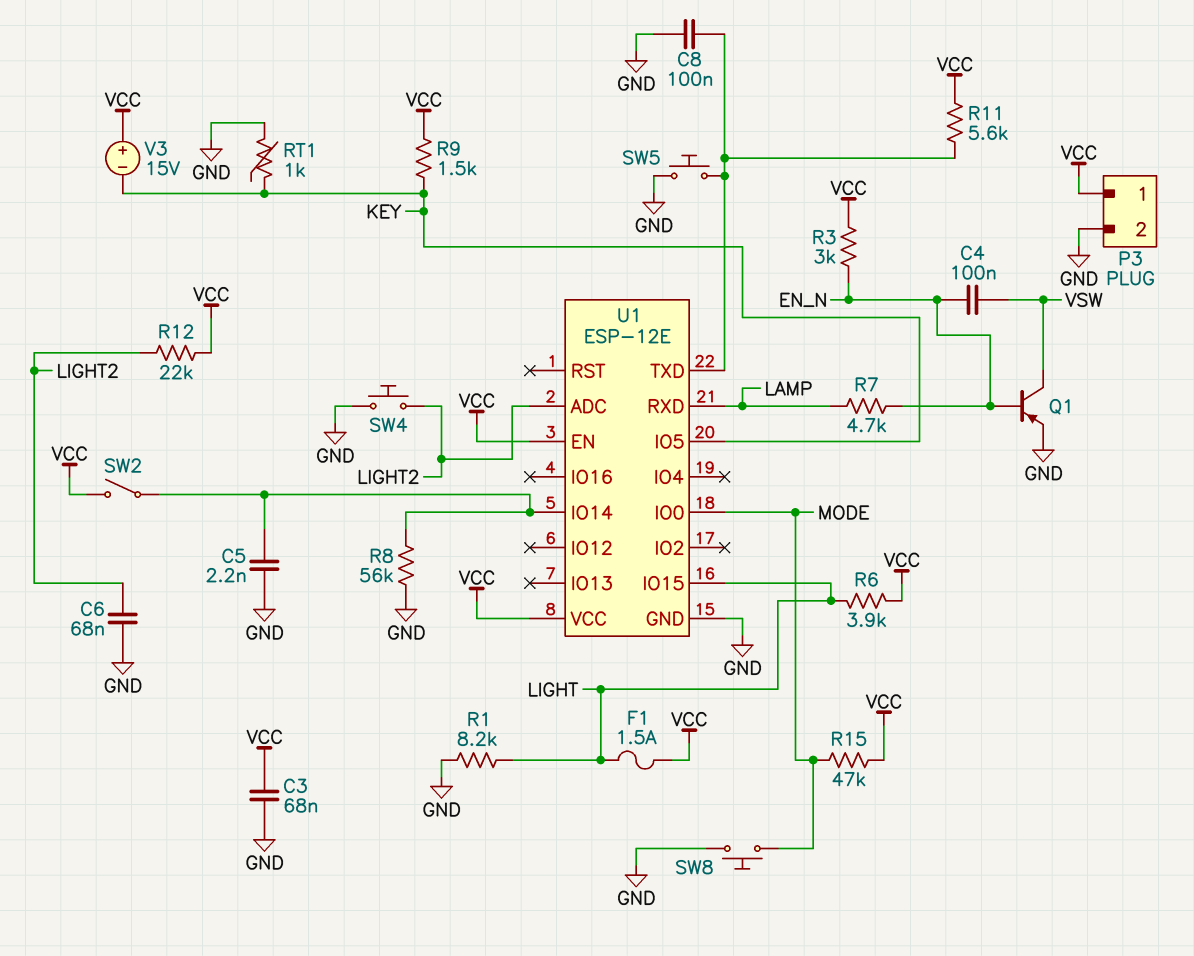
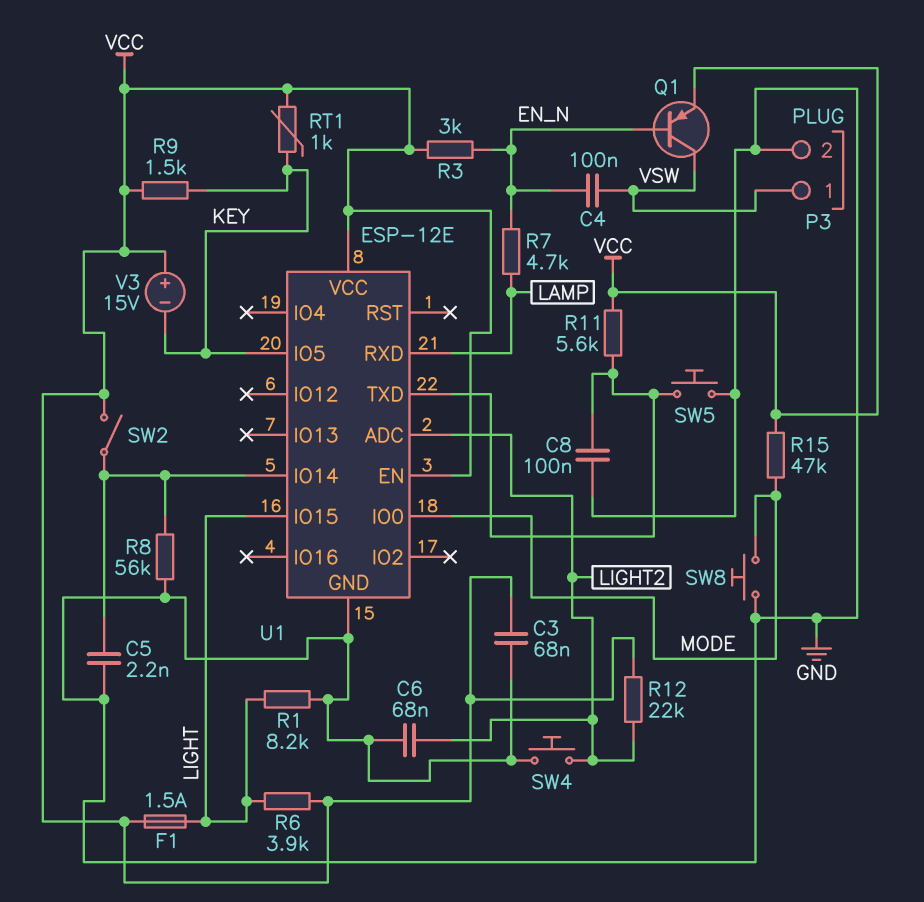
P3 pin 1: VCC -> VSW
Q1: PNP (B EN_N, C VSW, E GND) -> PNP (B EN_N, C VSW, E VCC)
RT1: 1k (GND, KEY) -> 1k (KEY, VCC)

